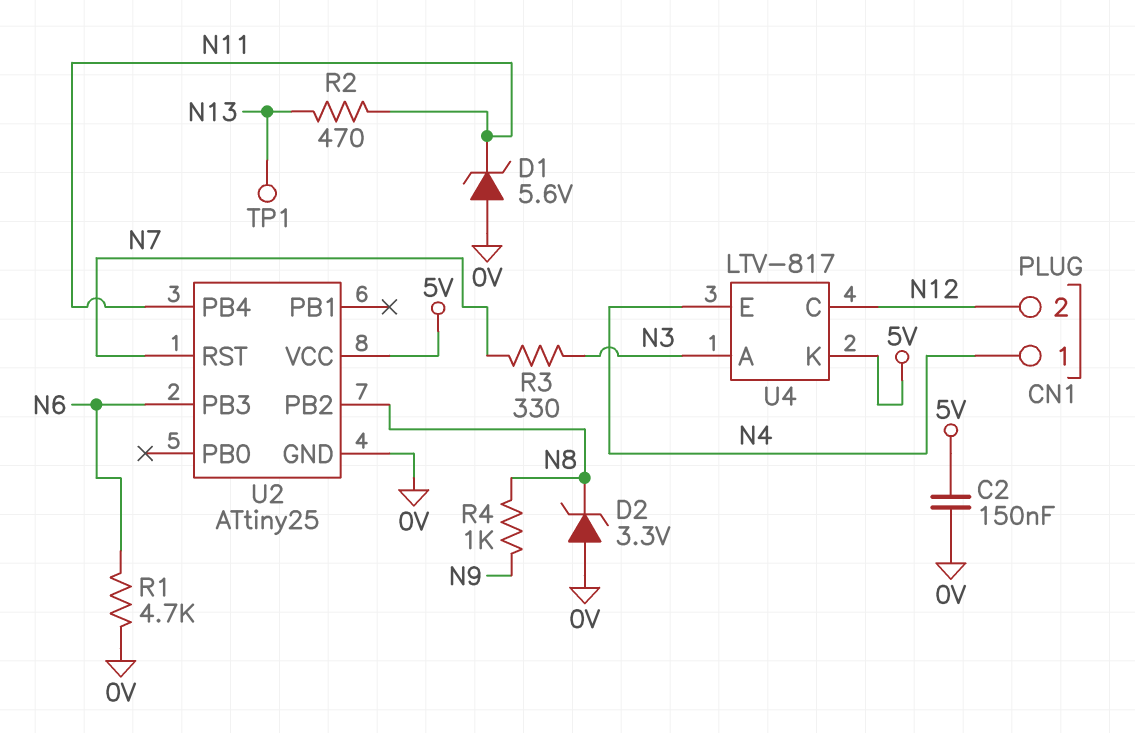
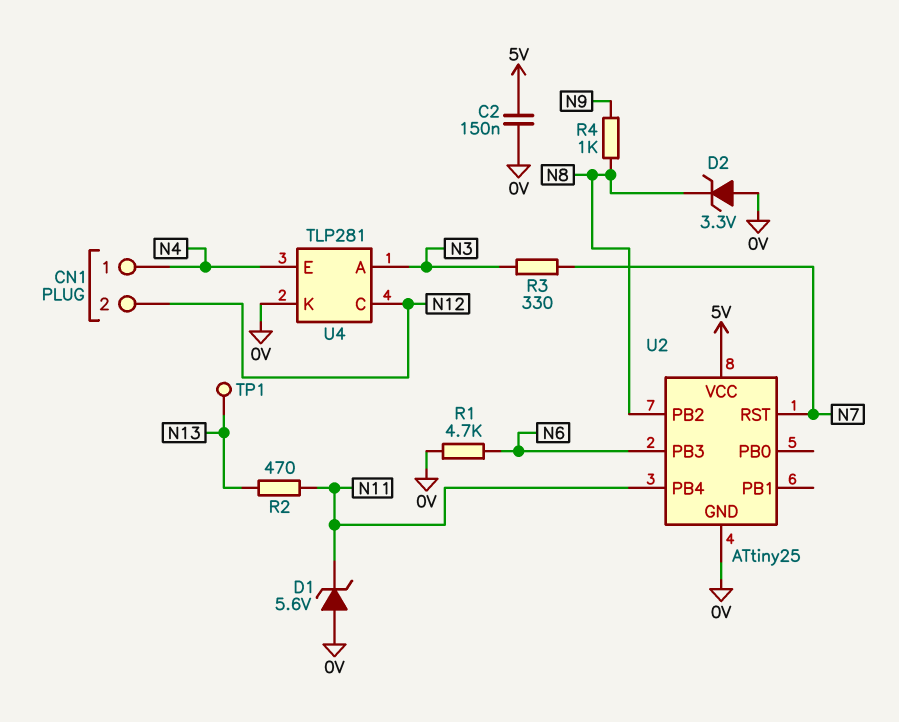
U4: LTV-817 -> TLP281
U4 pin K: 5V -> 0V

